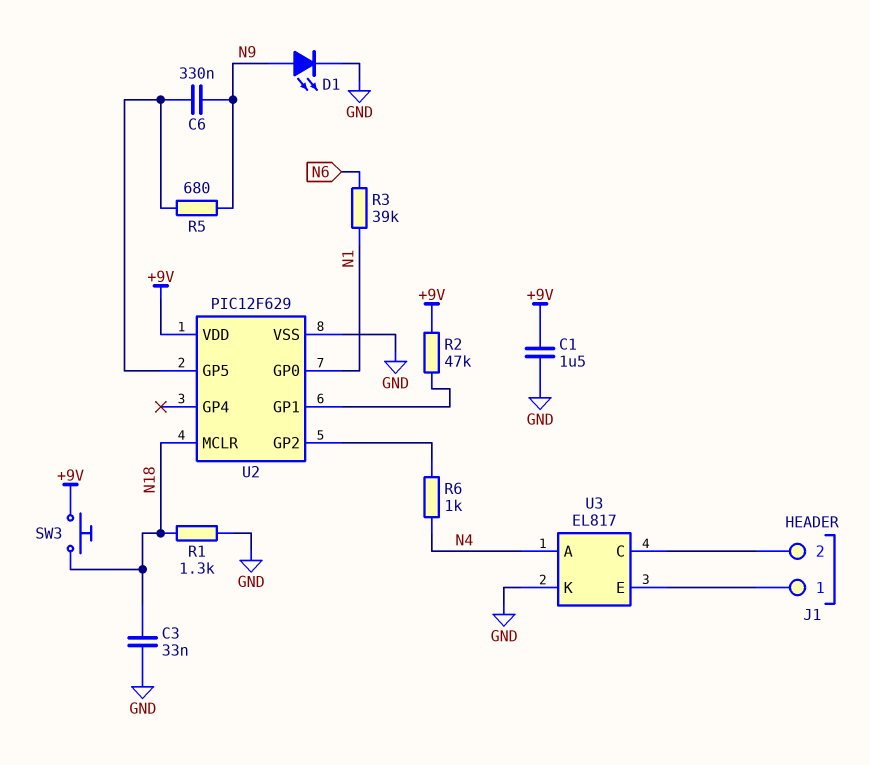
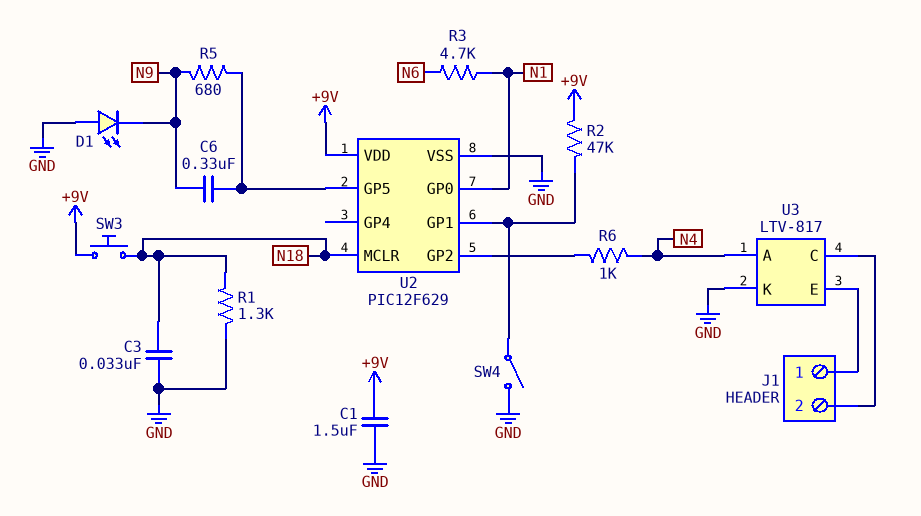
D1: LED (A N9, K GND) -> LED (A GND, K N9)
R3: 39k (N1, N6) -> 4.7k (N1, N6)
SW4: none -> switch (GND, U2/GP1)
U3: EL817 -> LTV-817

